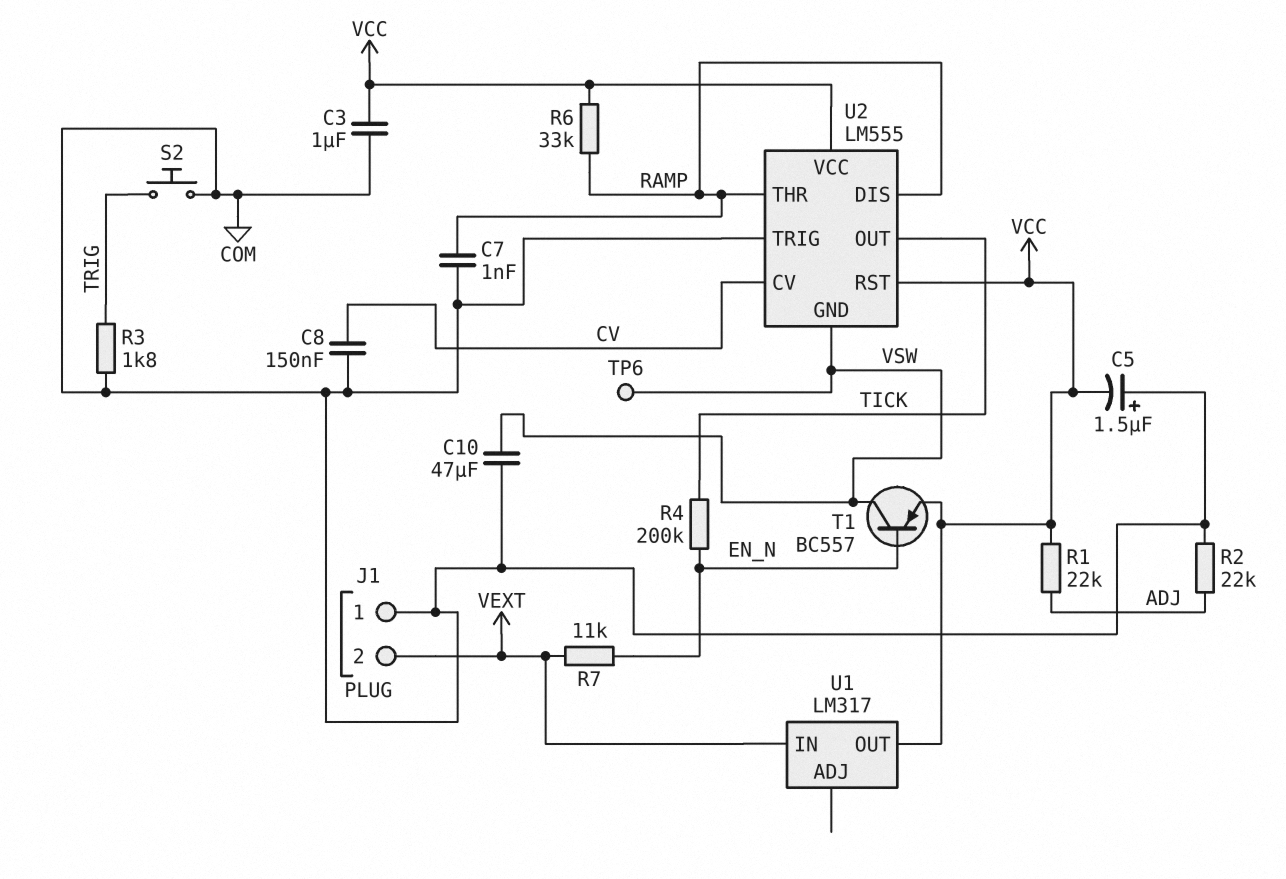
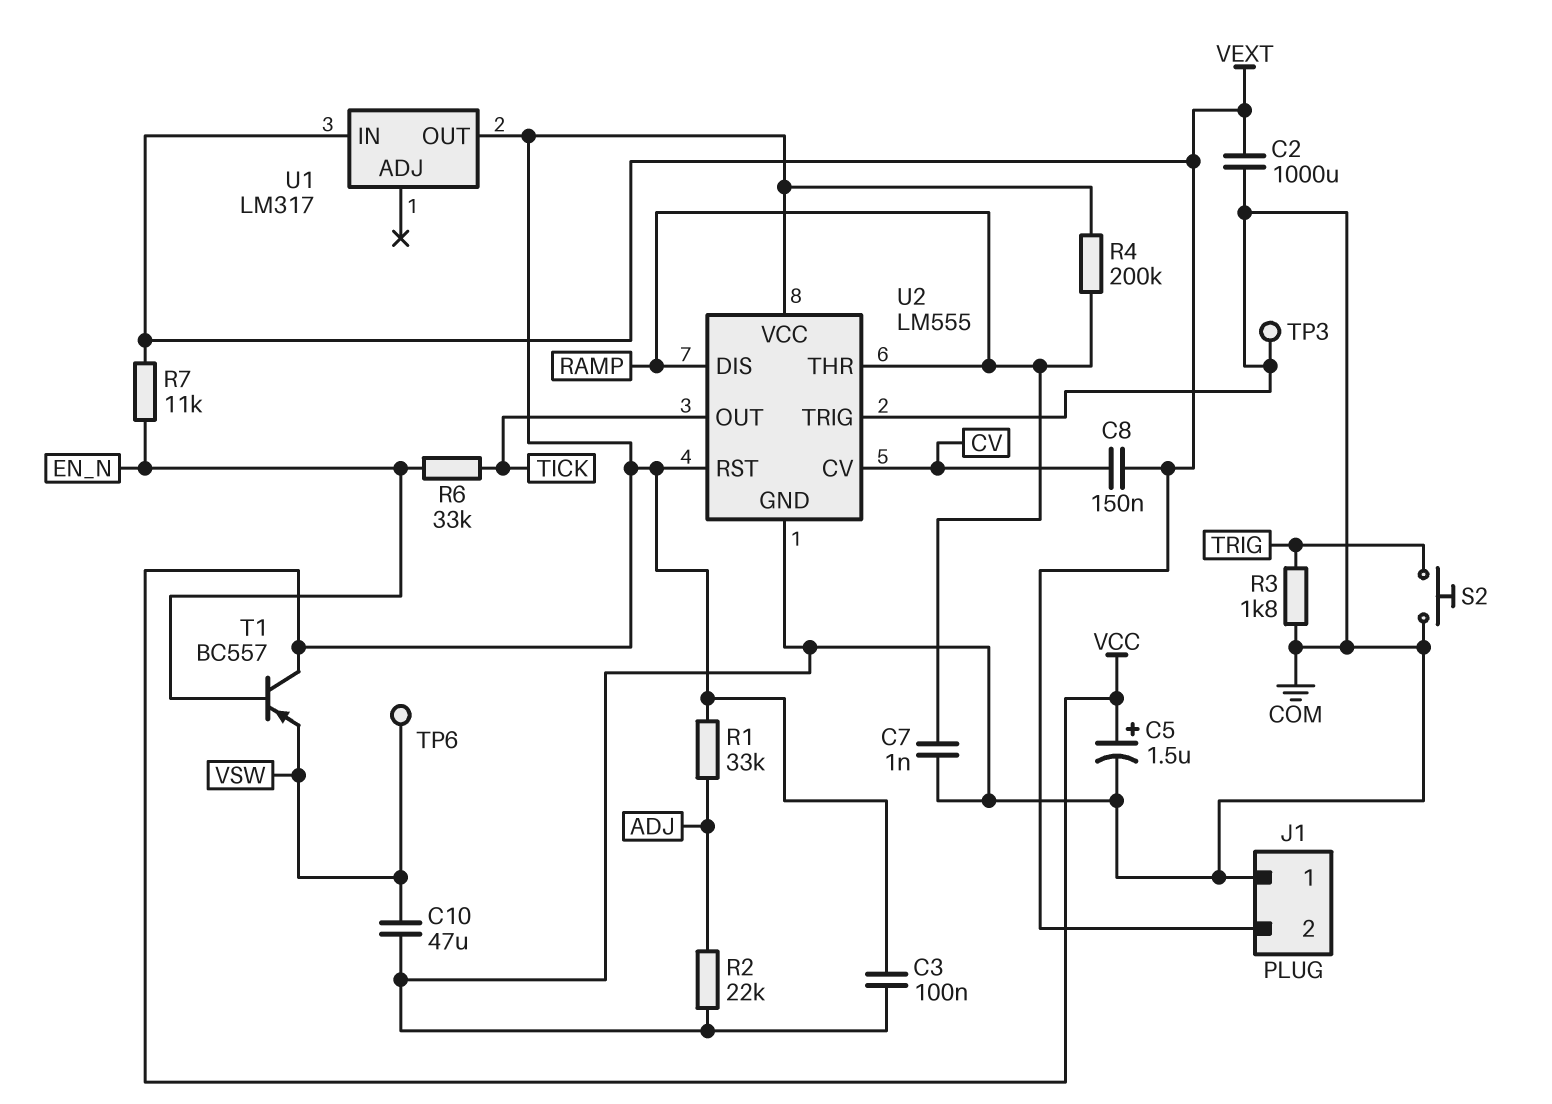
C2: none -> 1000uF (COM, VEXT)
C3: 1uF (COM, VCC) -> 100nF (COM, VCC)
C5: 1.5uF (plus COM, minus VCC) -> 1.5uF (plus VCC, minus COM)
C8: 150nF (COM, CV) -> 150nF (CV, VEXT)
R1: 22k (ADJ, VCC) -> 33k (ADJ, VCC)
R4: 200k (EN_N, TICK) -> 200k (RAMP, VCC)
R6: 33k (RAMP, VCC) -> 33k (EN_N, TICK)
T1: PNP BC557 (B EN_N, C VSW, E VCC) -> PNP BC557 (B EN_N, C VCC, E VSW)
TP3: none -> test point (COM)
U2 pin GND: VSW -> COM

